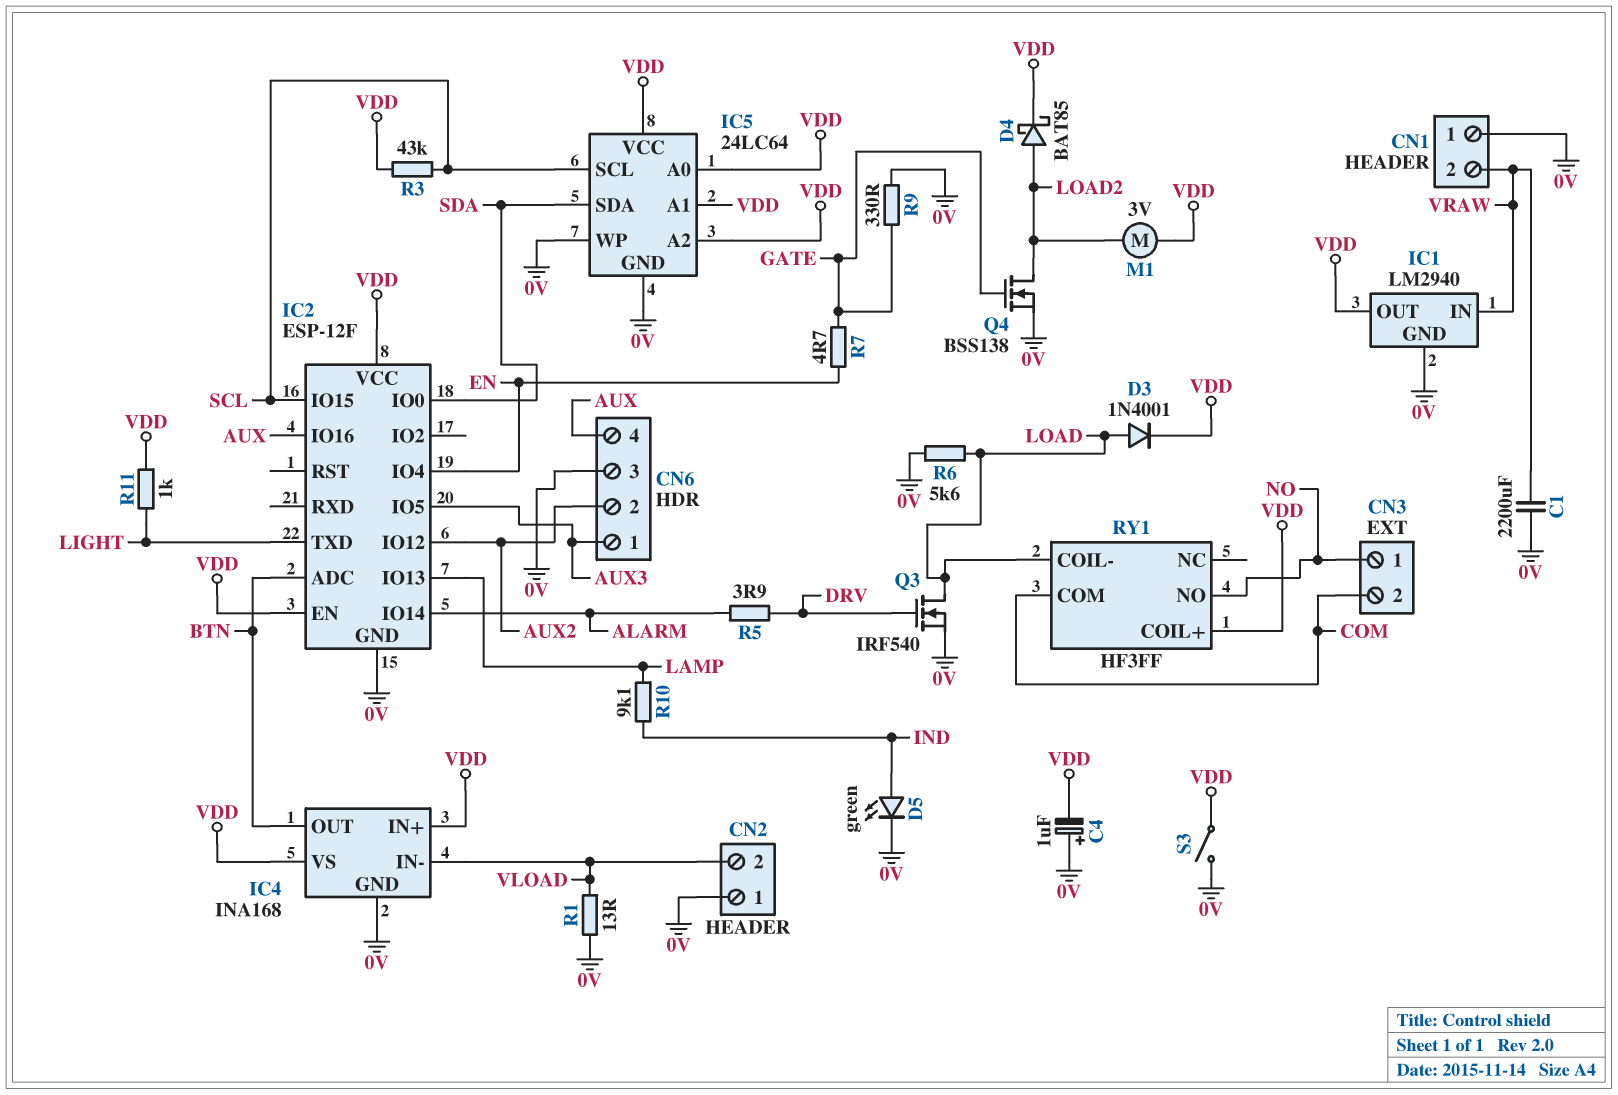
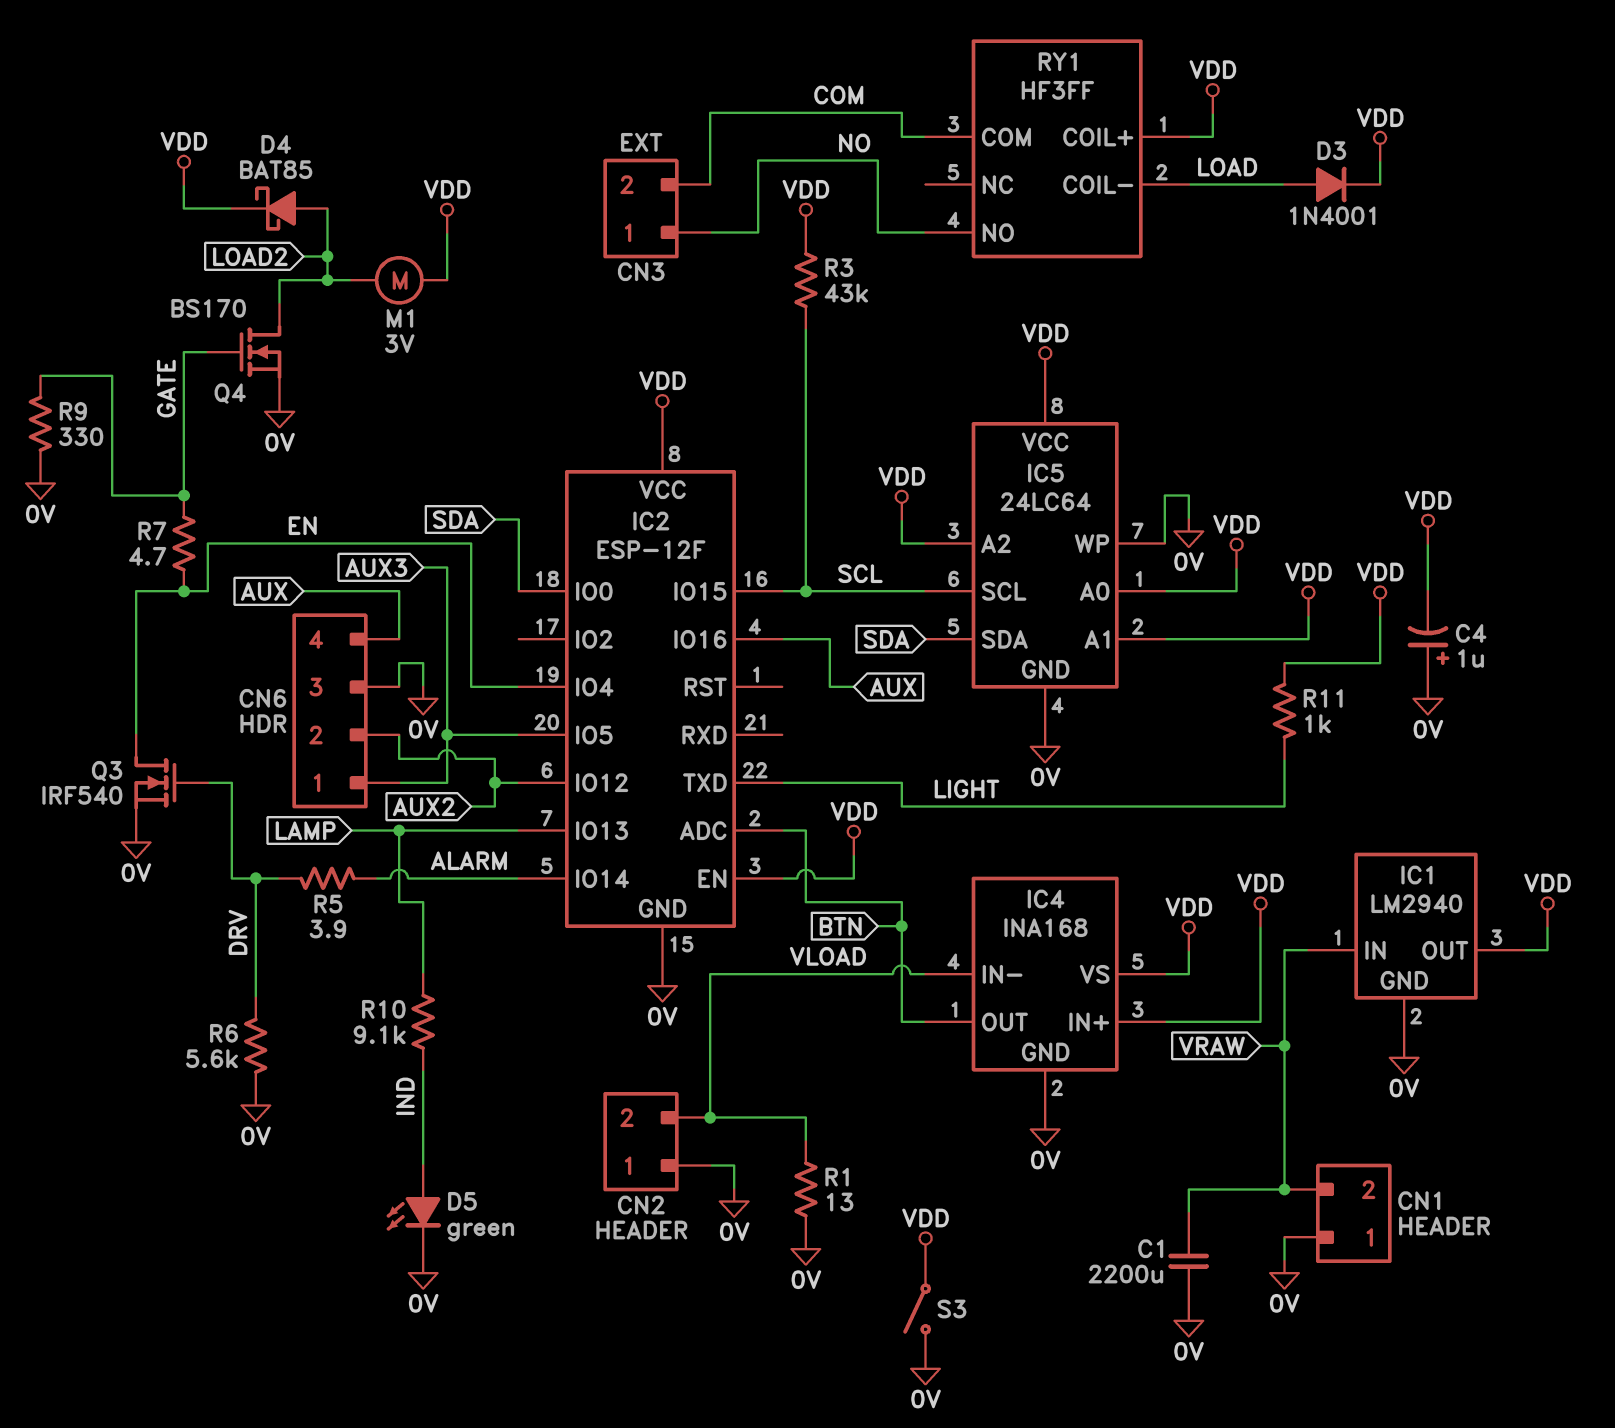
Q3: NMOS IRF540 (G DRV, D LOAD, S 0V) -> NMOS IRF540 (G DRV, D EN, S 0V)
Q4: NMOS BSS138 (G GATE, D LOAD2, S 0V) -> NMOS BS170 (G GATE, D LOAD2, S 0V)
R6: 5.6k (0V, LOAD) -> 5.6k (0V, DRV)

